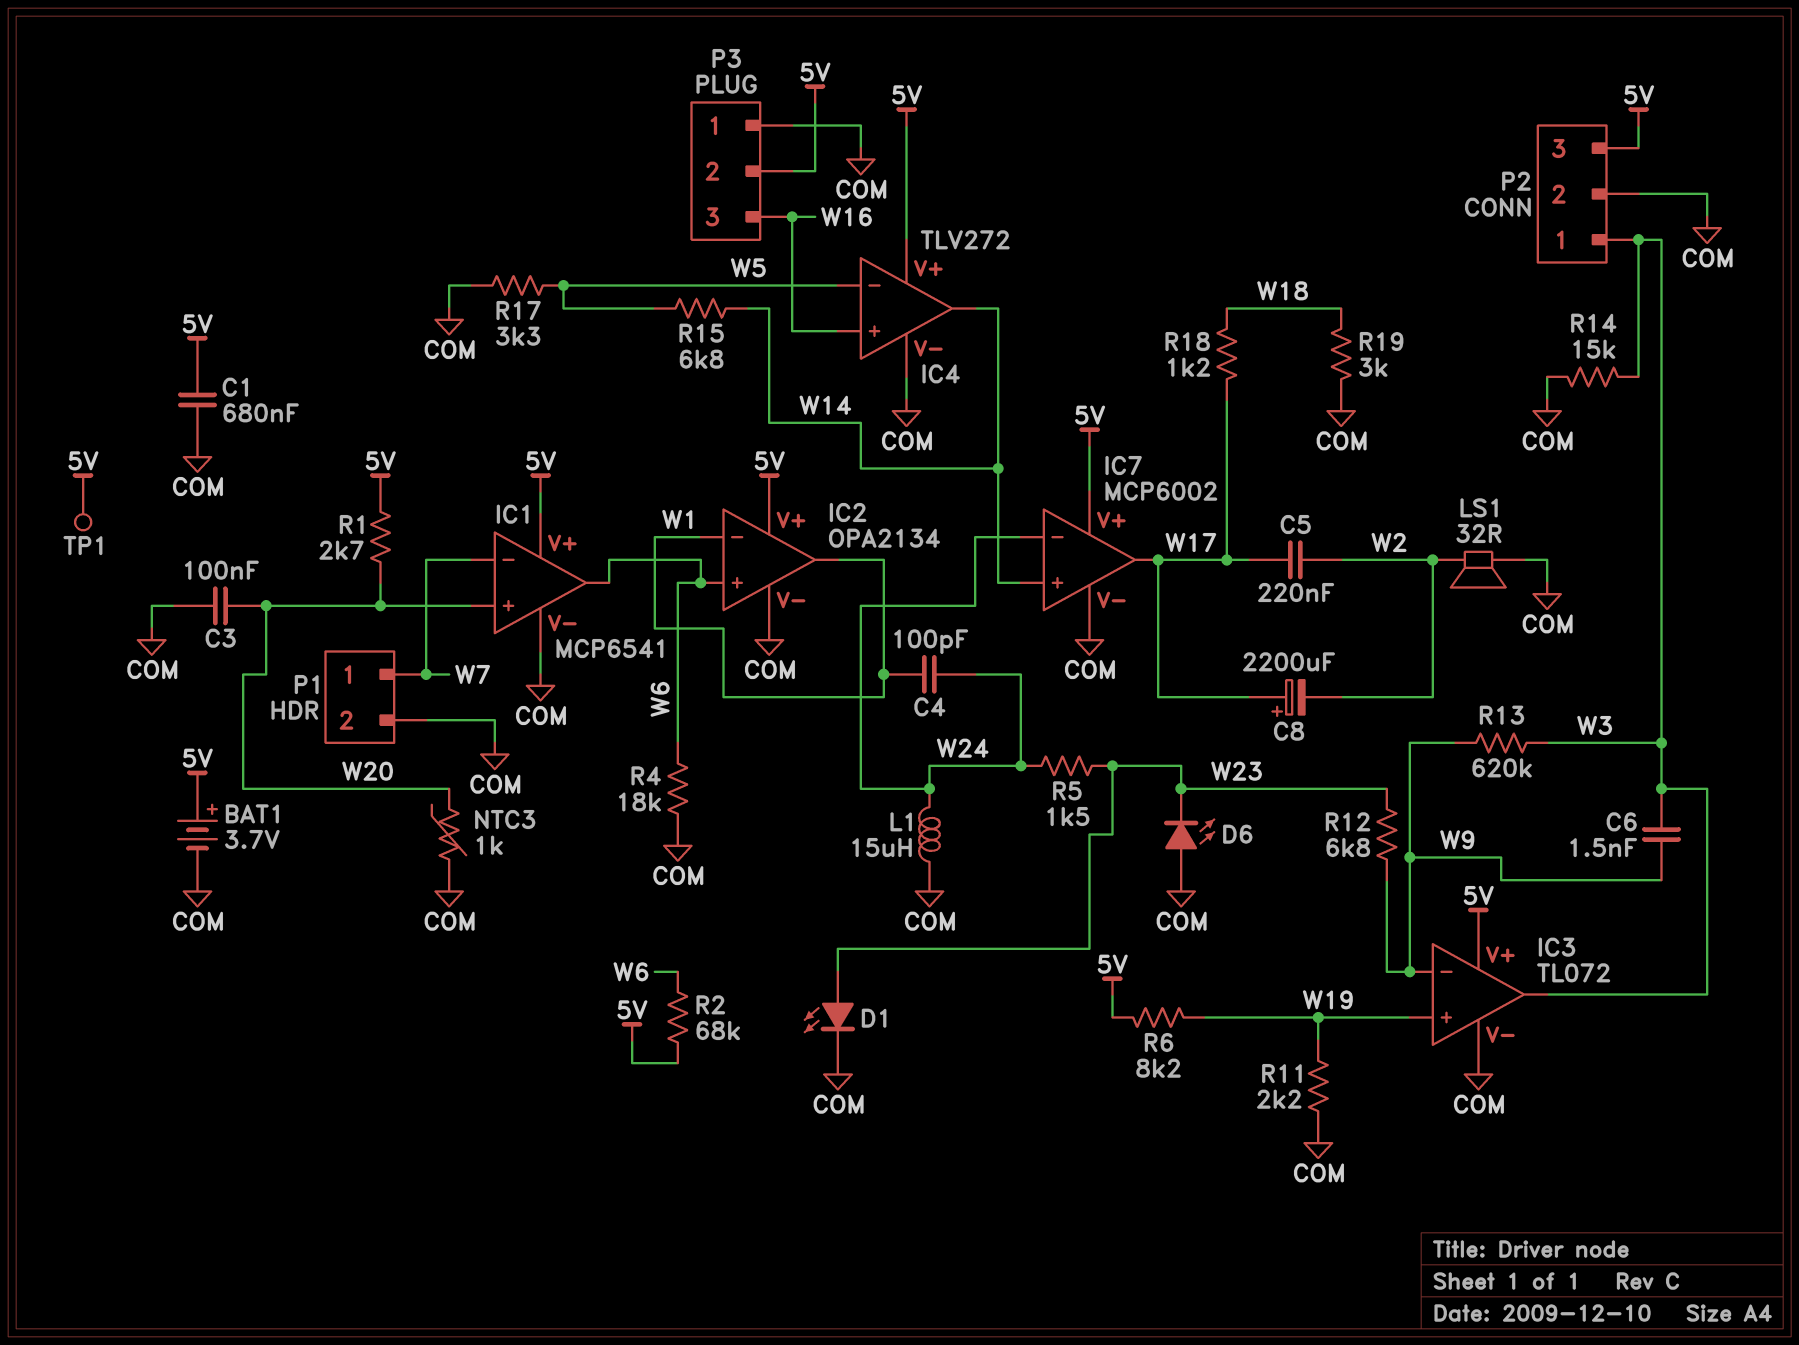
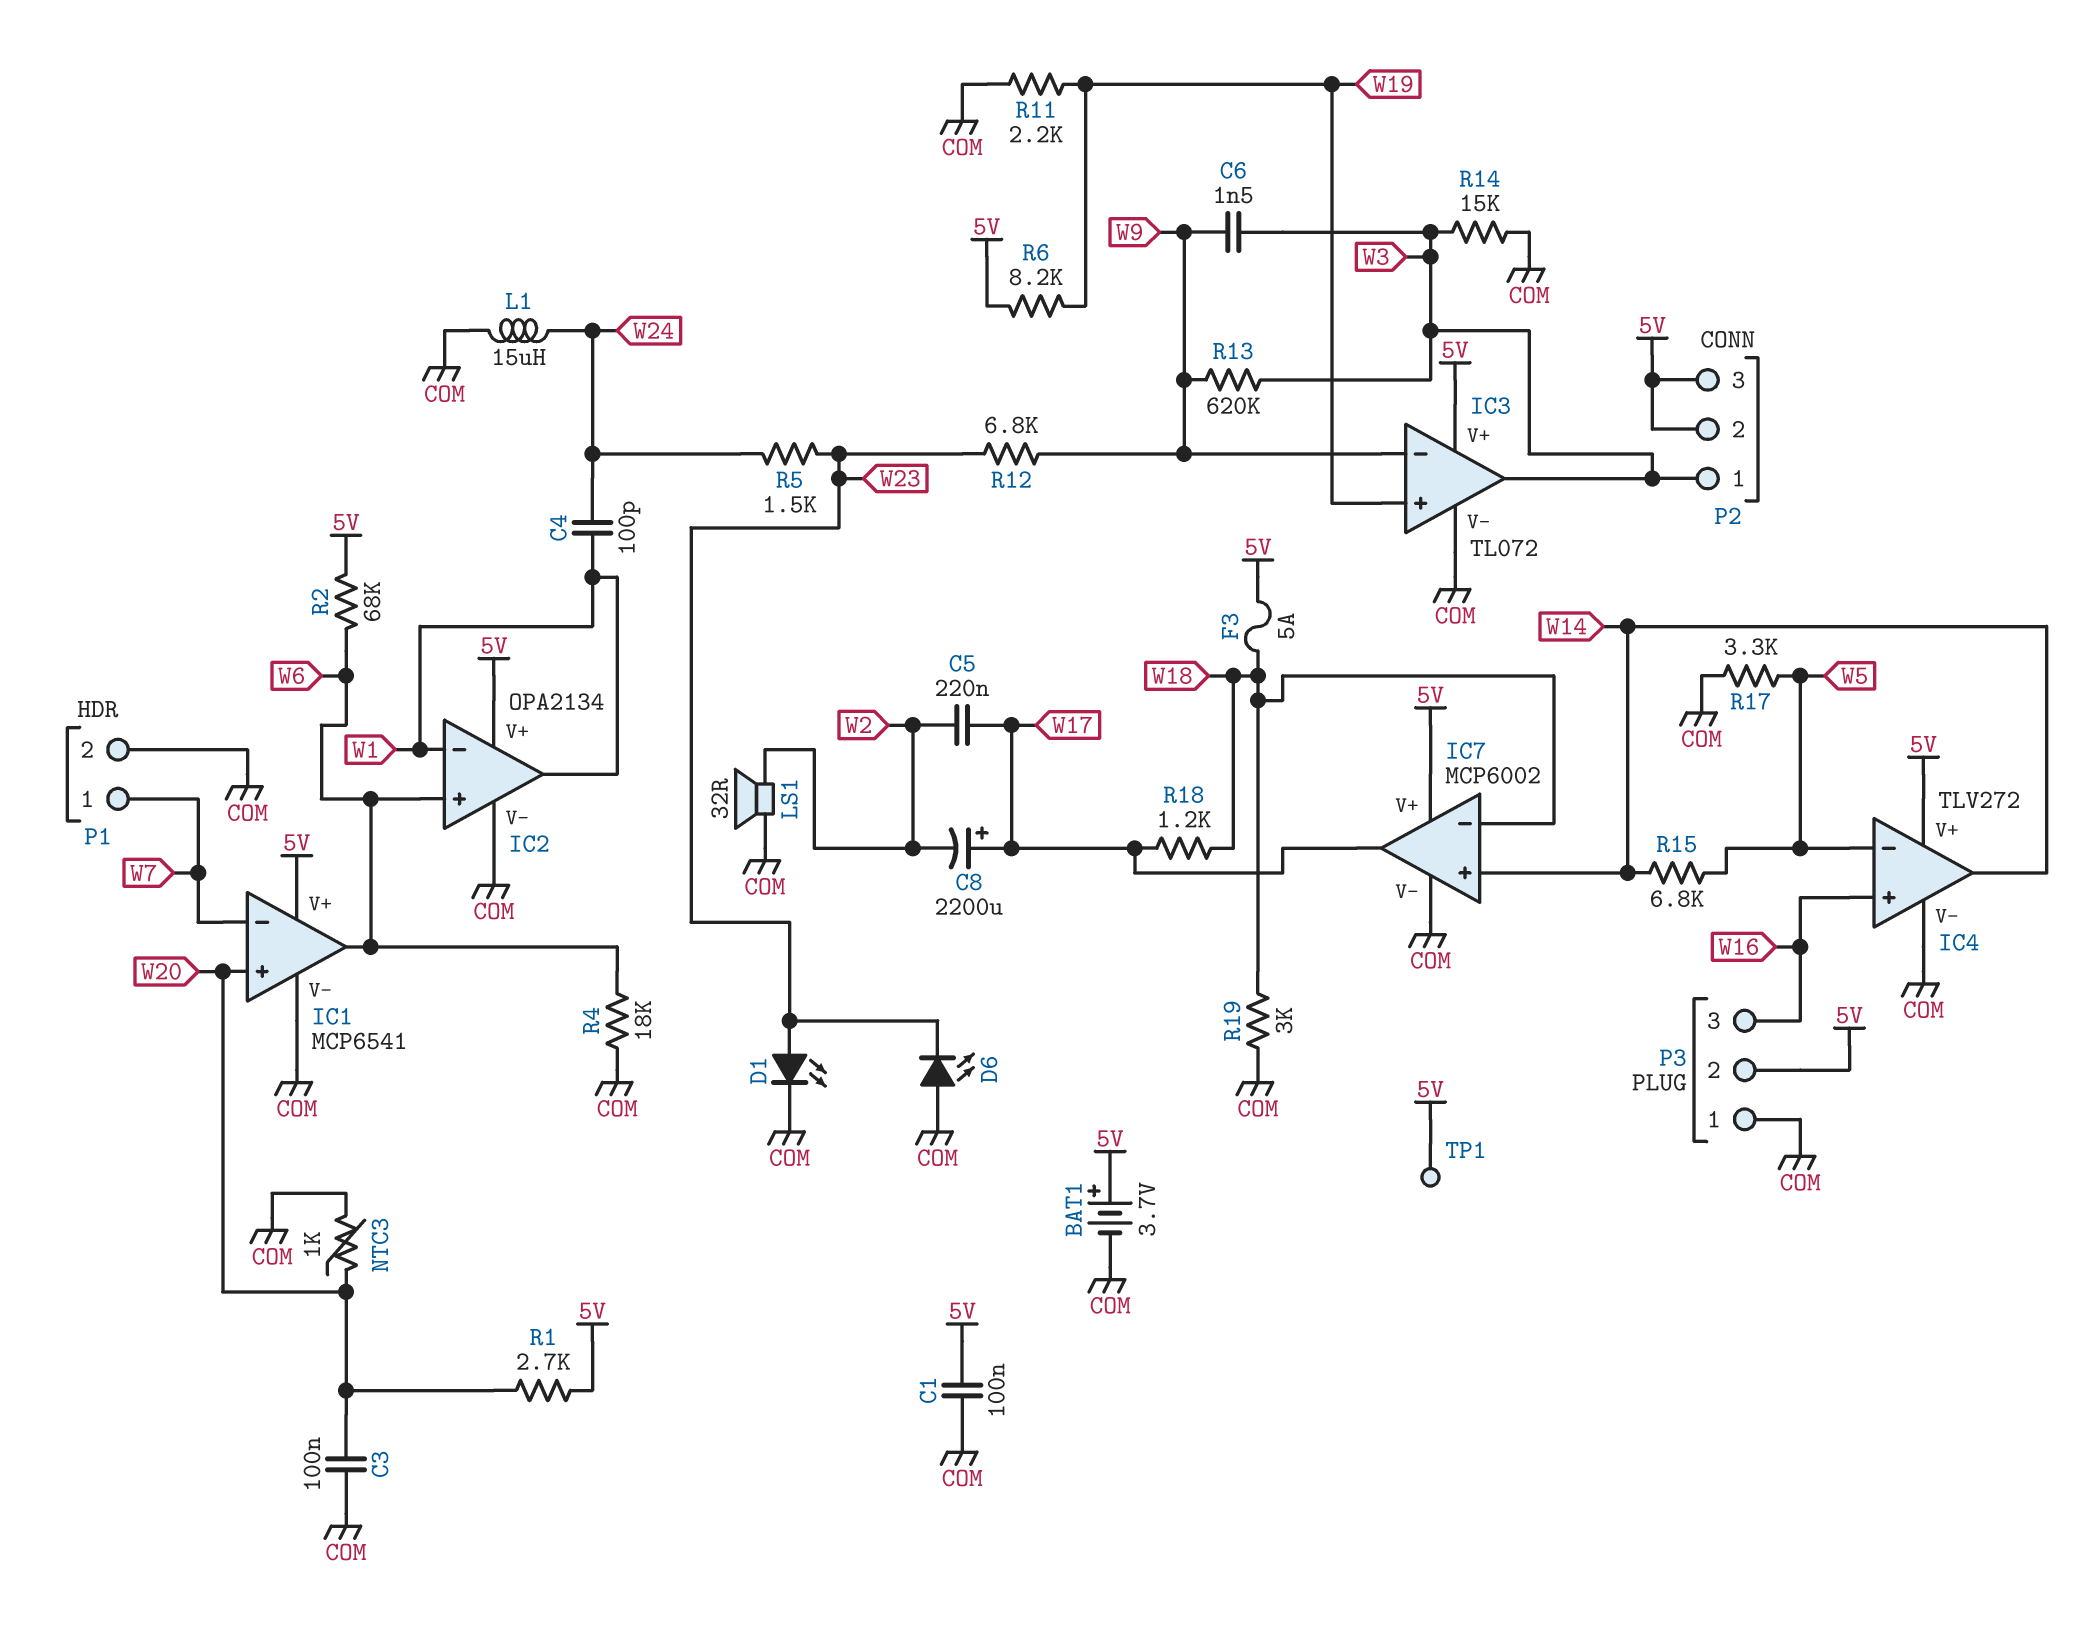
C1: 680nF (5V, COM) -> 100nF (5V, COM)
F3: none -> 5A (5V, W18)
IC7 pin in-: W24 -> W18
P2 pin 2: COM -> 5V

